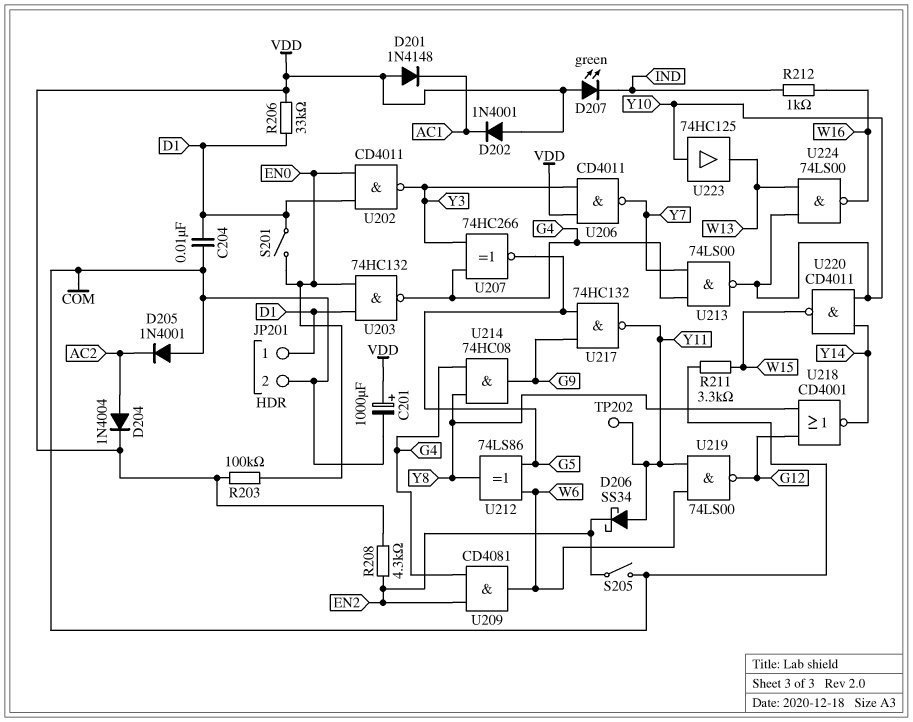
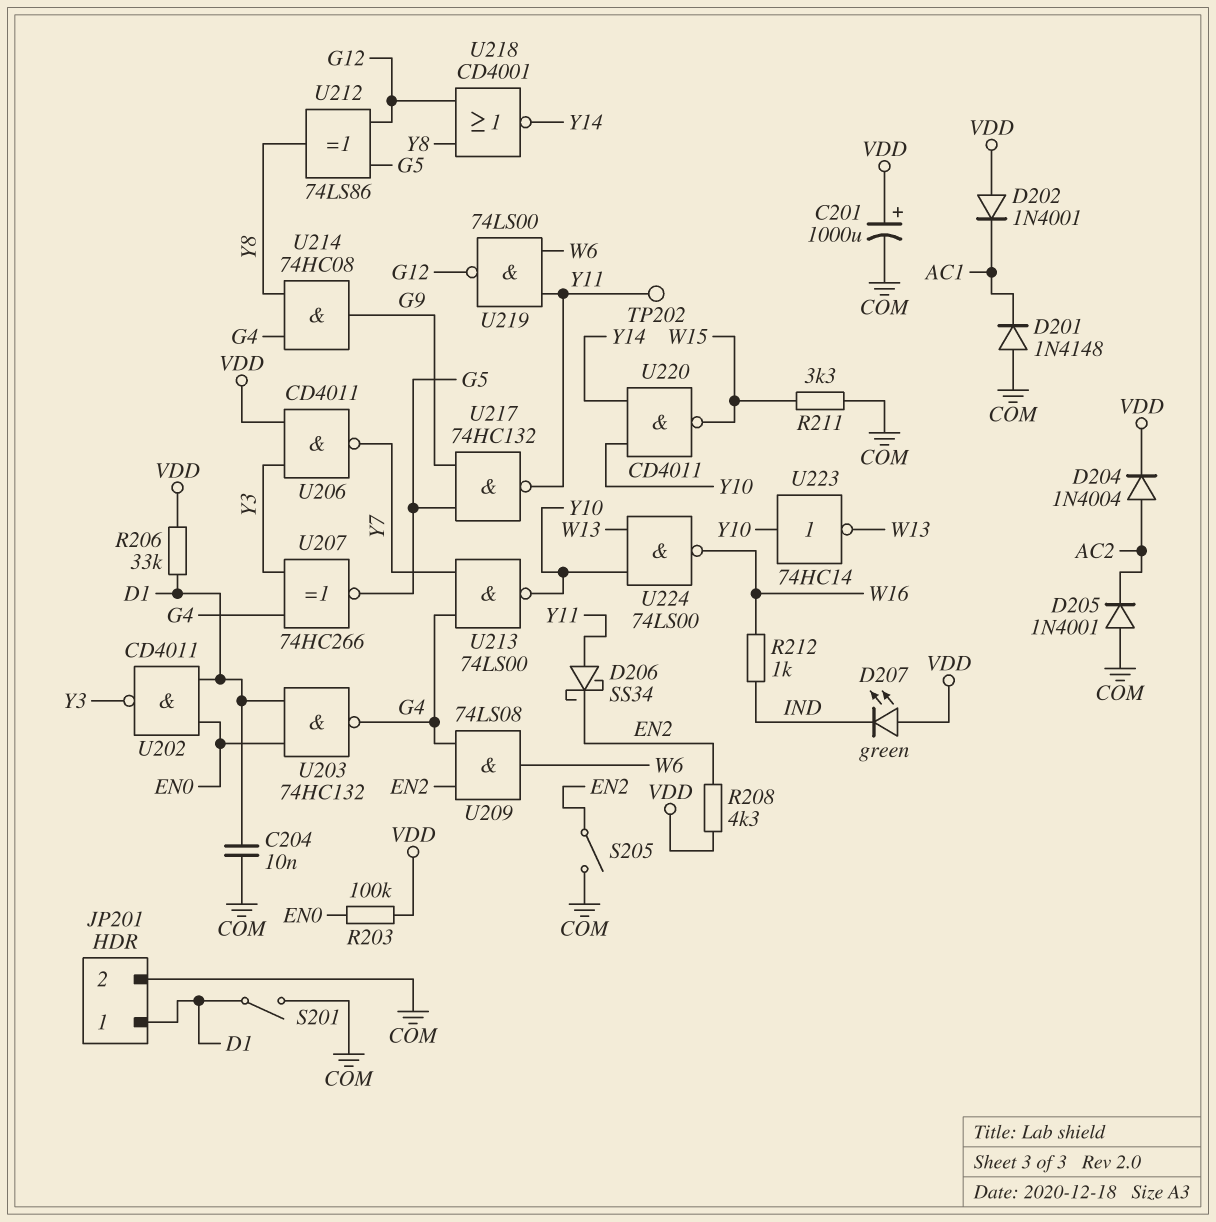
D201: diode 1N4148 (A VDD, K AC1) -> diode 1N4148 (A COM, K AC1)
S201: switch (D1, EN0) -> switch (COM, D1)
U209: AND CD4081 (in EN2, in G4, out W6) -> AND 74LS08 (in EN2, in G4, out W6)
U212: XOR 74LS86 (in G5, in W6, out Y8) -> XOR 74LS86 (in G5, in G12, out Y8)
U223: buffer 74HC125 (in Y10, out W13) -> NOT 74HC14 (in Y10, out W13)

